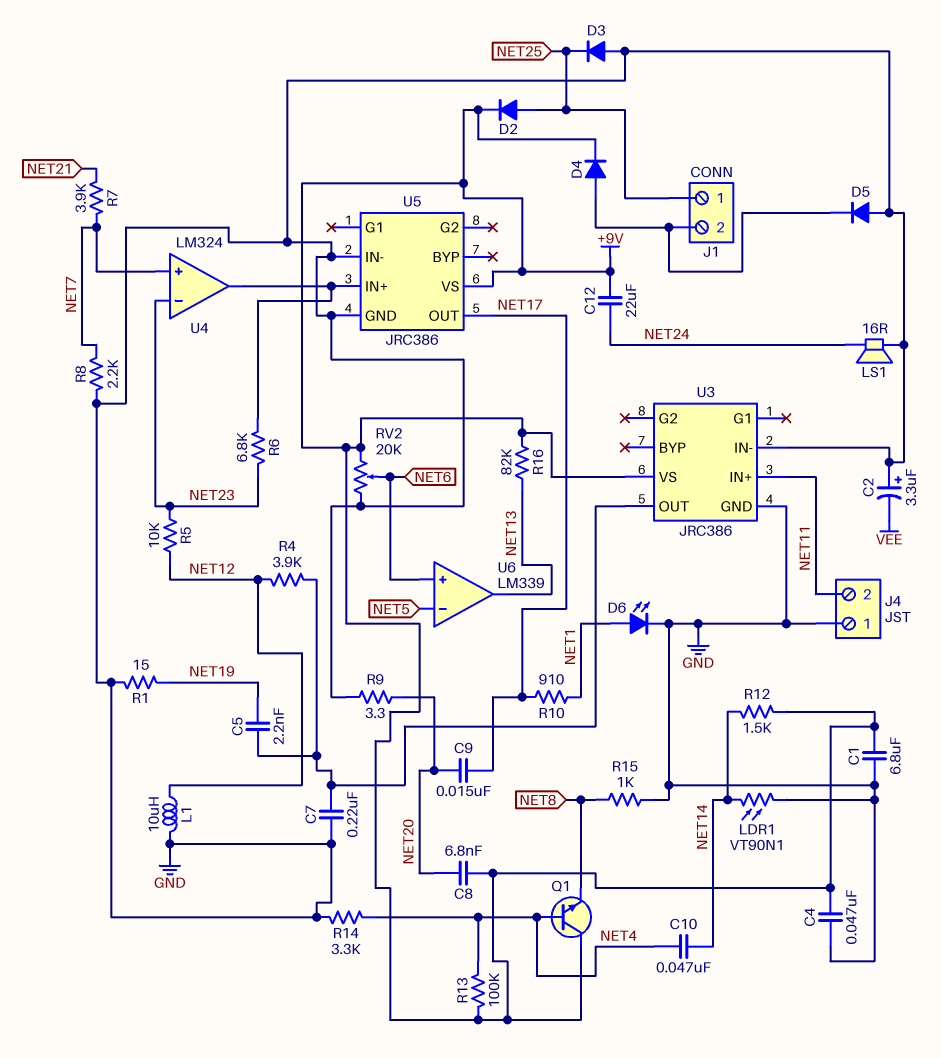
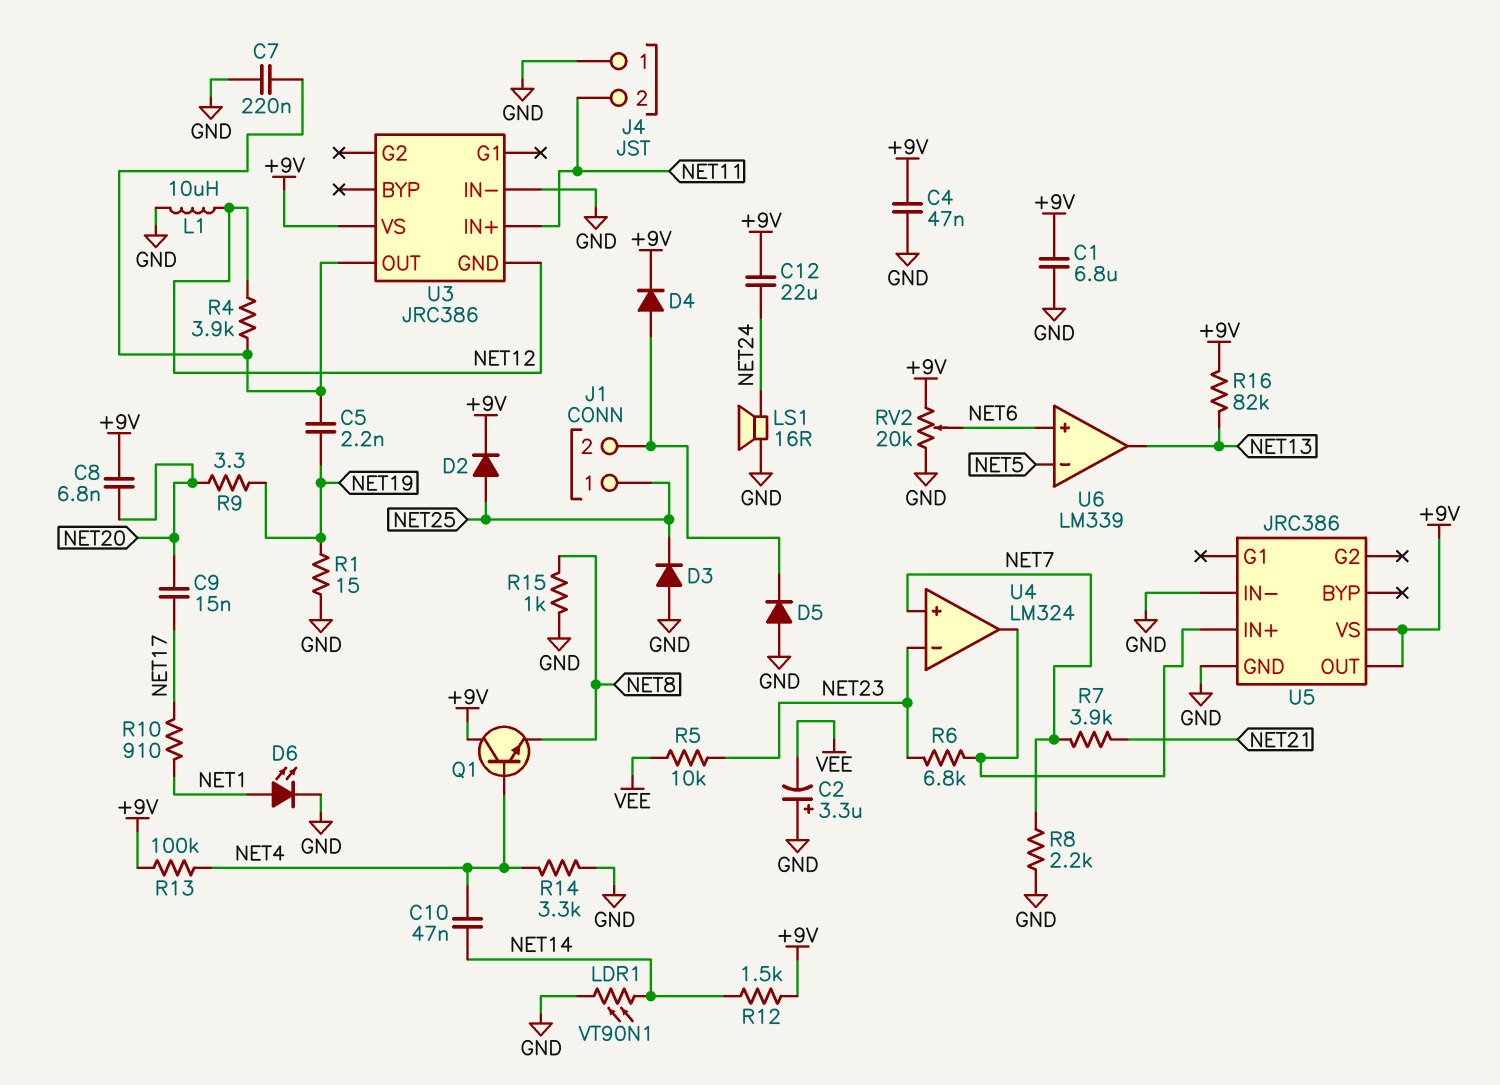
R5: 10k (NET12, NET23) -> 10k (NET23, VEE)
R9: 3.3 (GND, NET20) -> 3.3 (NET19, NET20)
U3 pin GND: GND -> NET12
U5 pin OUT: NET17 -> +9V

